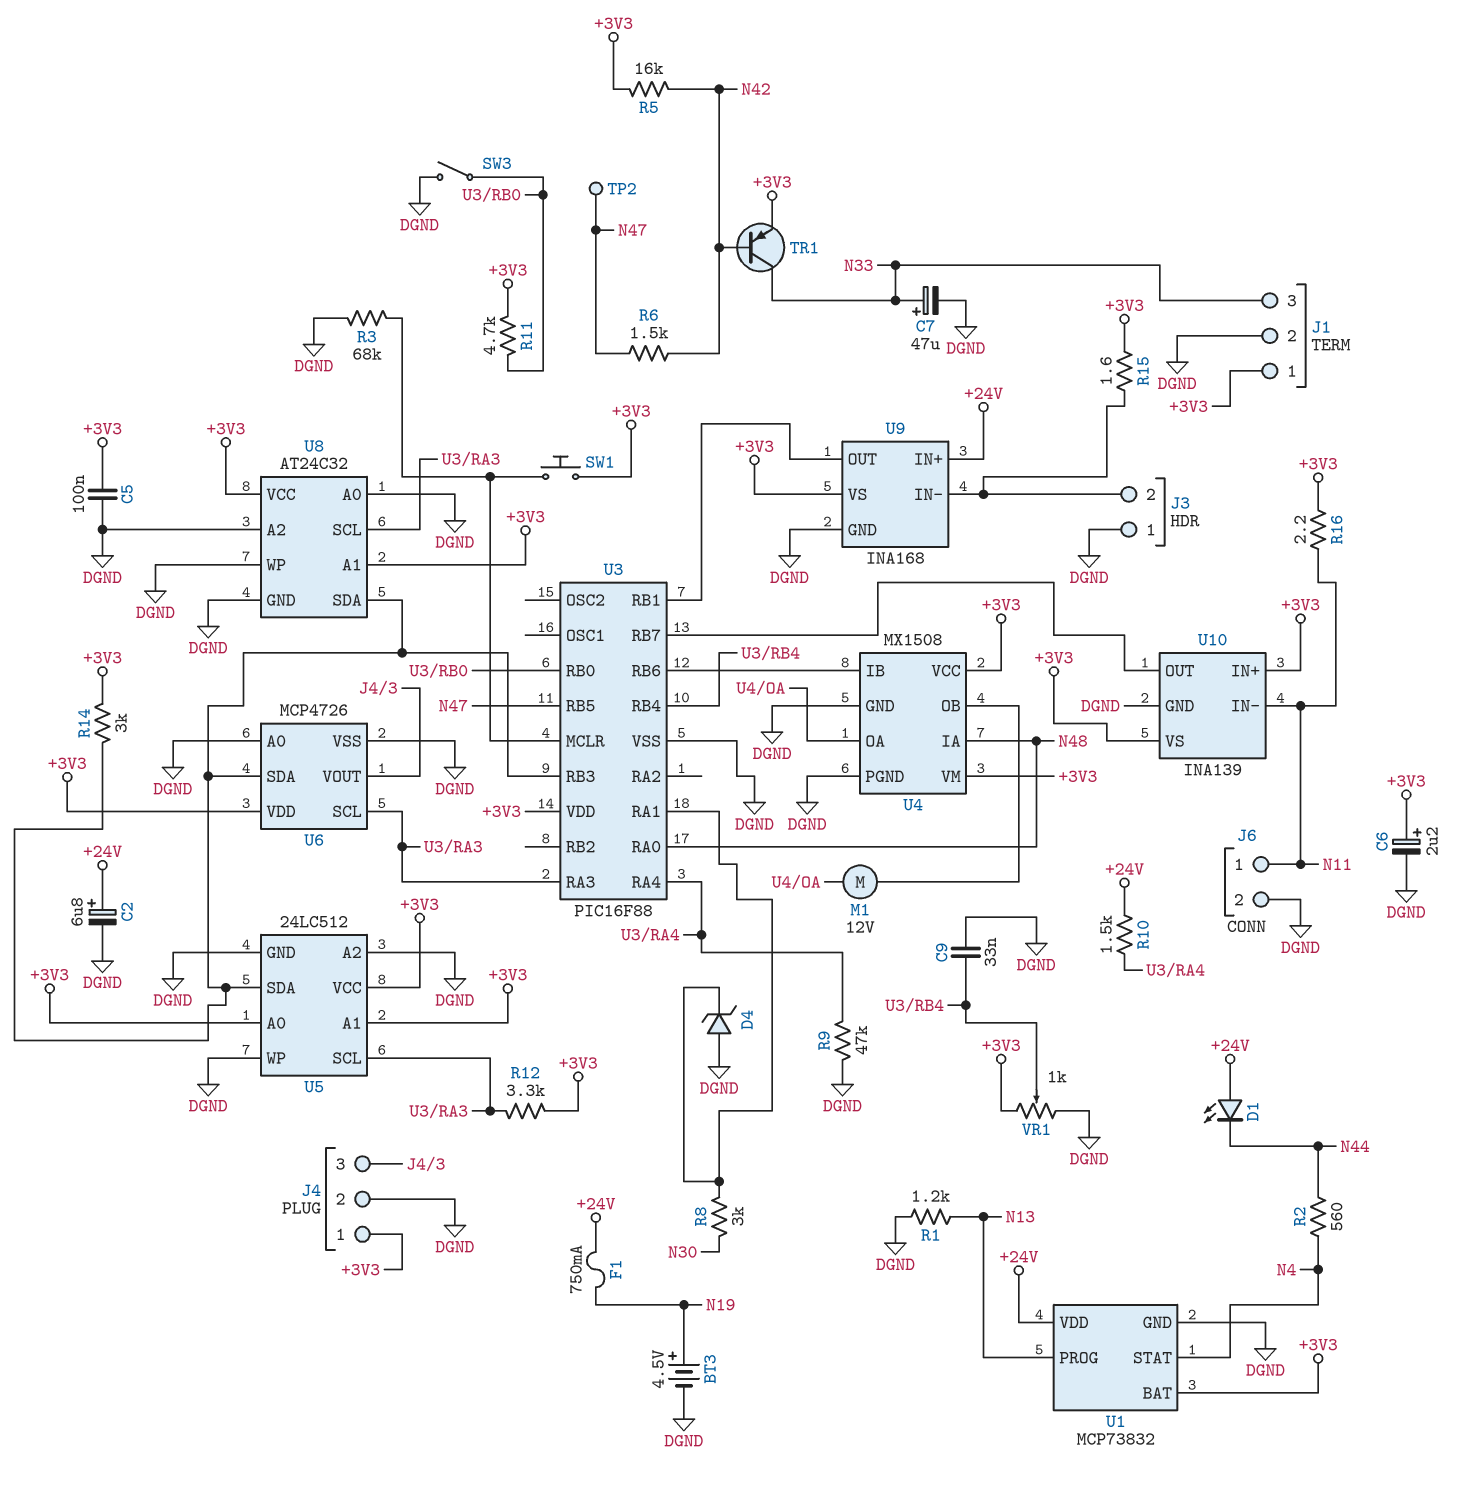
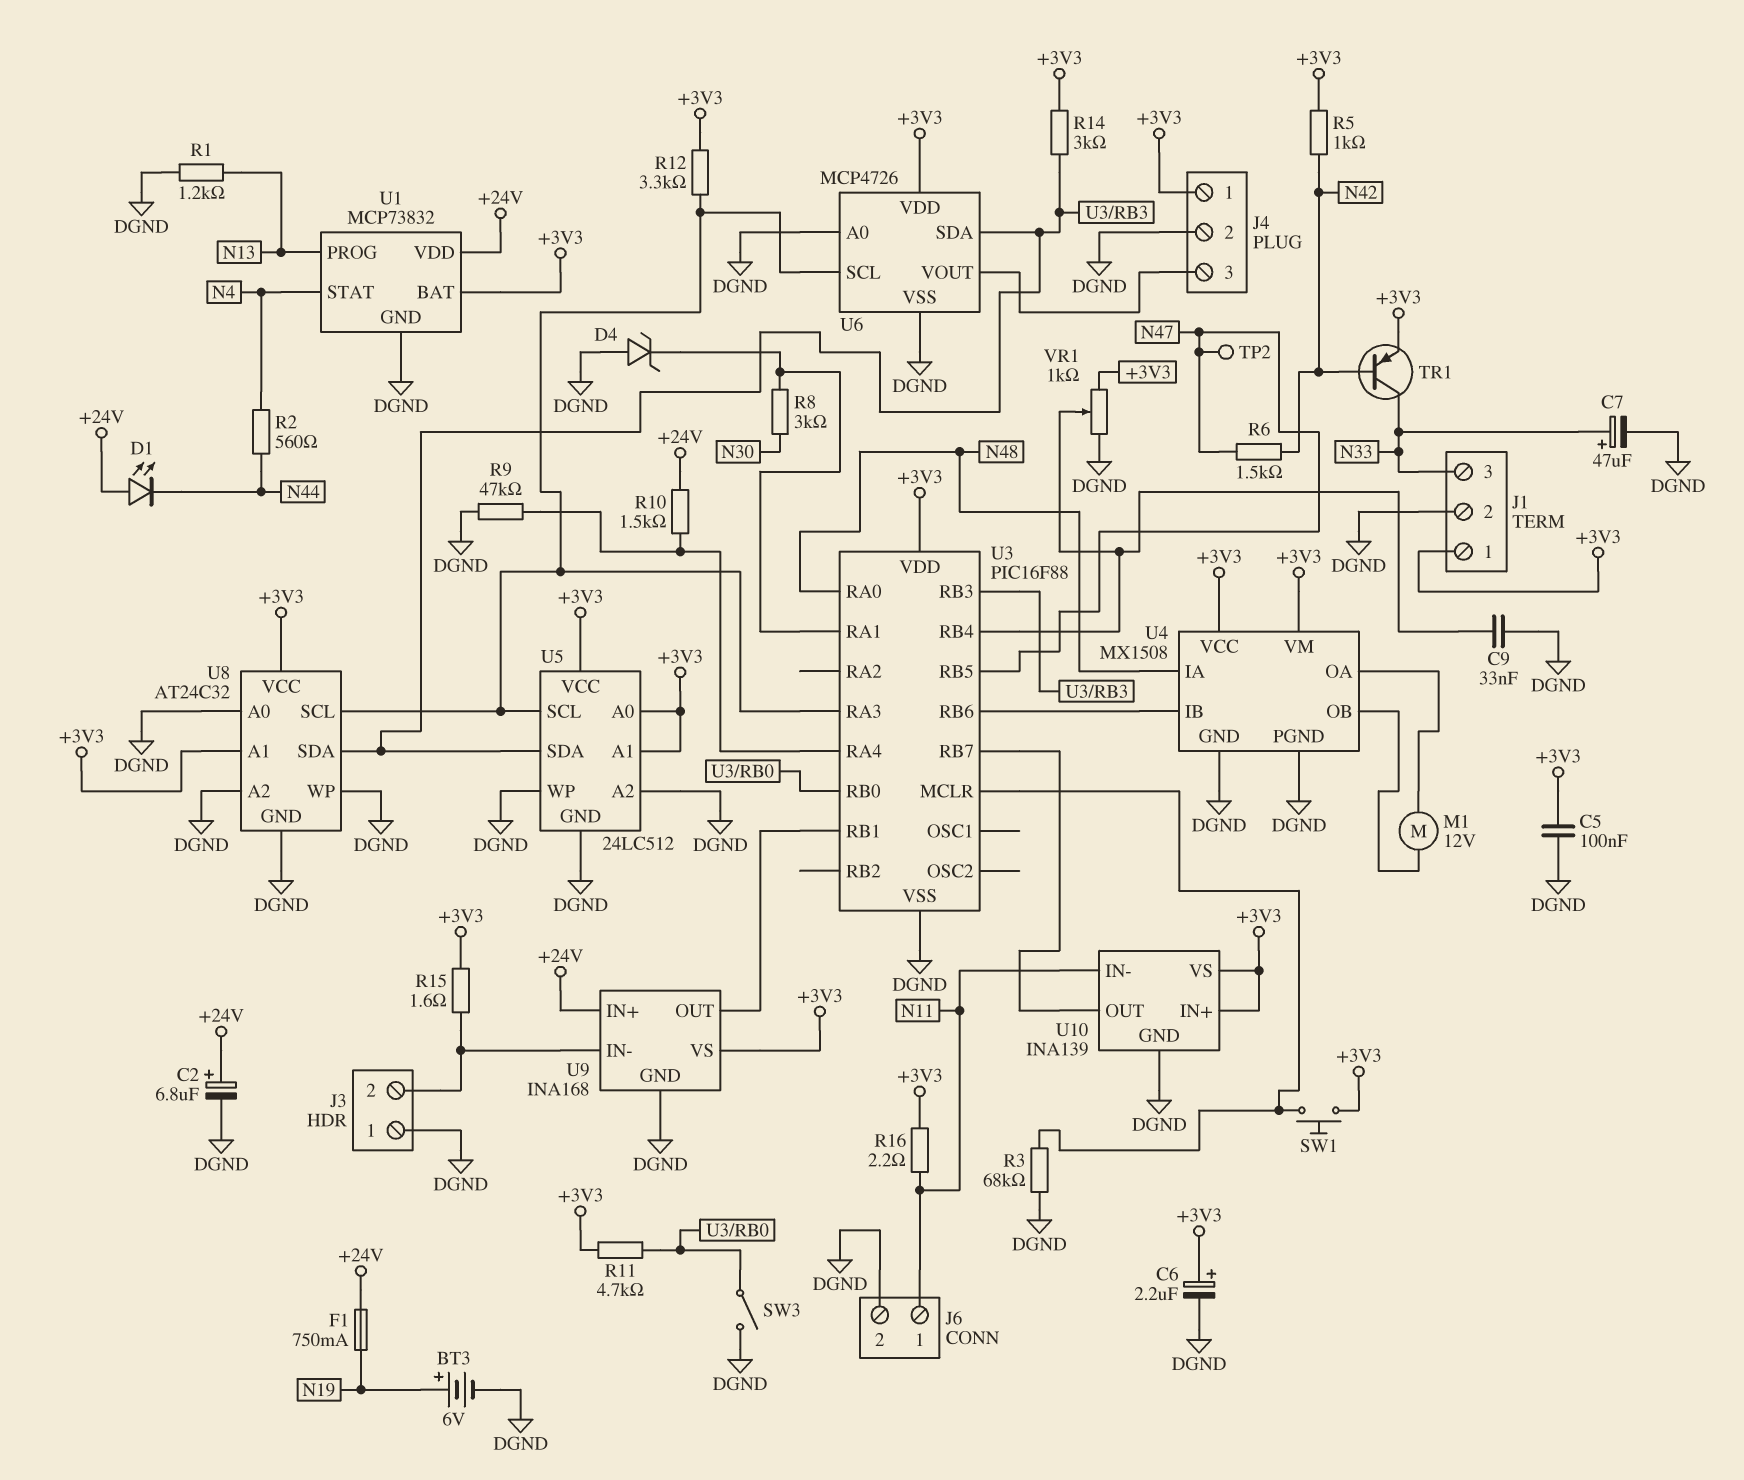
BT3: 4.5V (plus N19, minus DGND) -> 6V (plus N19, minus DGND)
R5: 16k (+3V3, N42) -> 1k (+3V3, N42)

